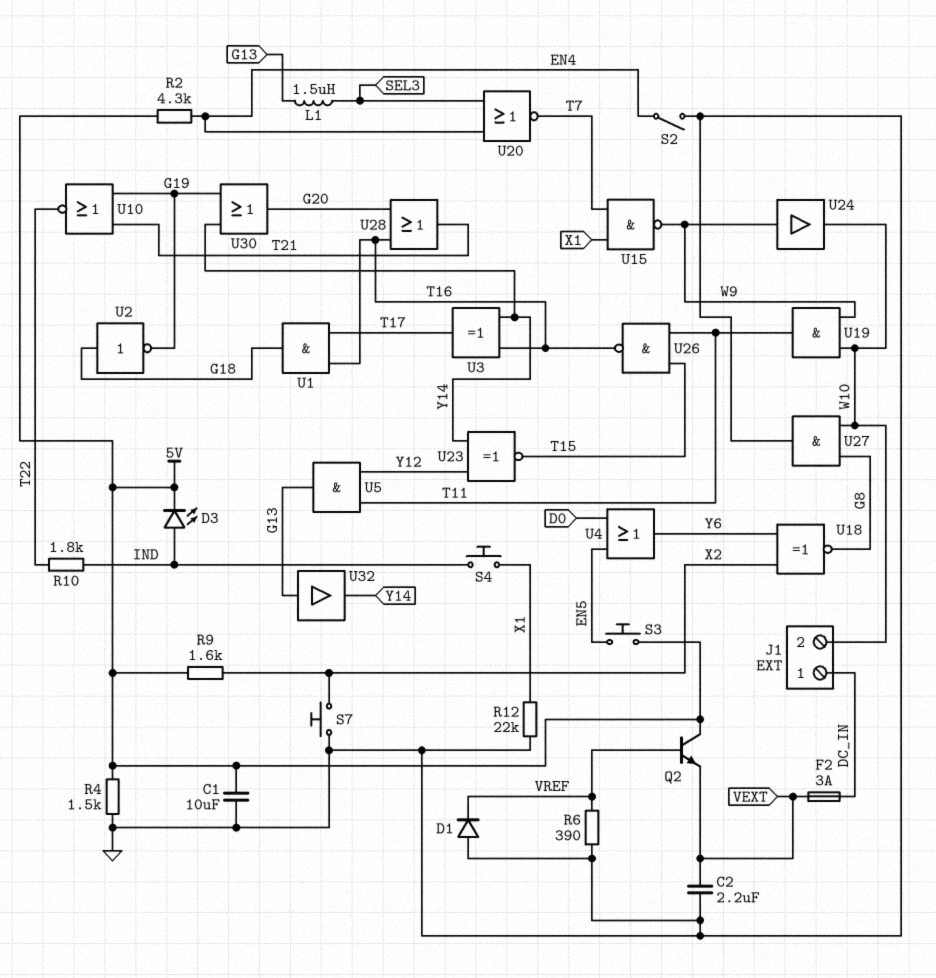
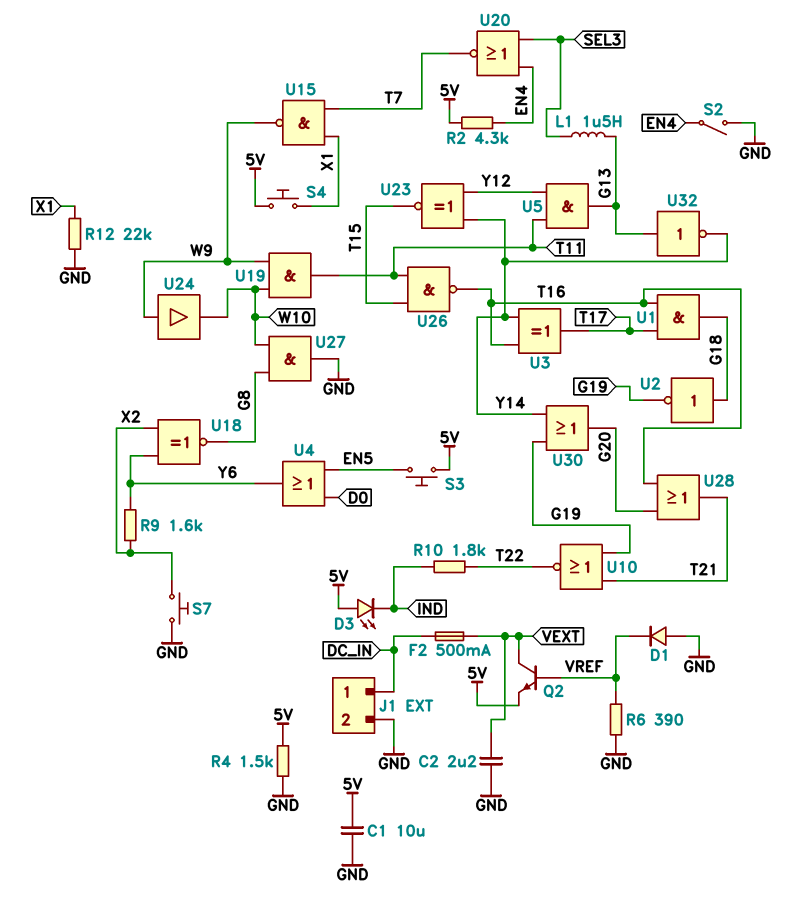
D3: LED (A IND, K 5V) -> LED (A 5V, K IND)
F2: 3A (DC_IN, VEXT) -> 500mA (DC_IN, VEXT)
J1 pin 2: W10 -> GND
Q2: NPN (B VREF, C 5V, E VEXT) -> NPN (B VREF, C VEXT, E 5V)
R9: 1.6k (5V, X2) -> 1.6k (X2, Y6)
S4: button (IND, X1) -> button (5V, X1)
U32: buffer (in G13, out Y14) -> NOT (in G13, out Y14)

